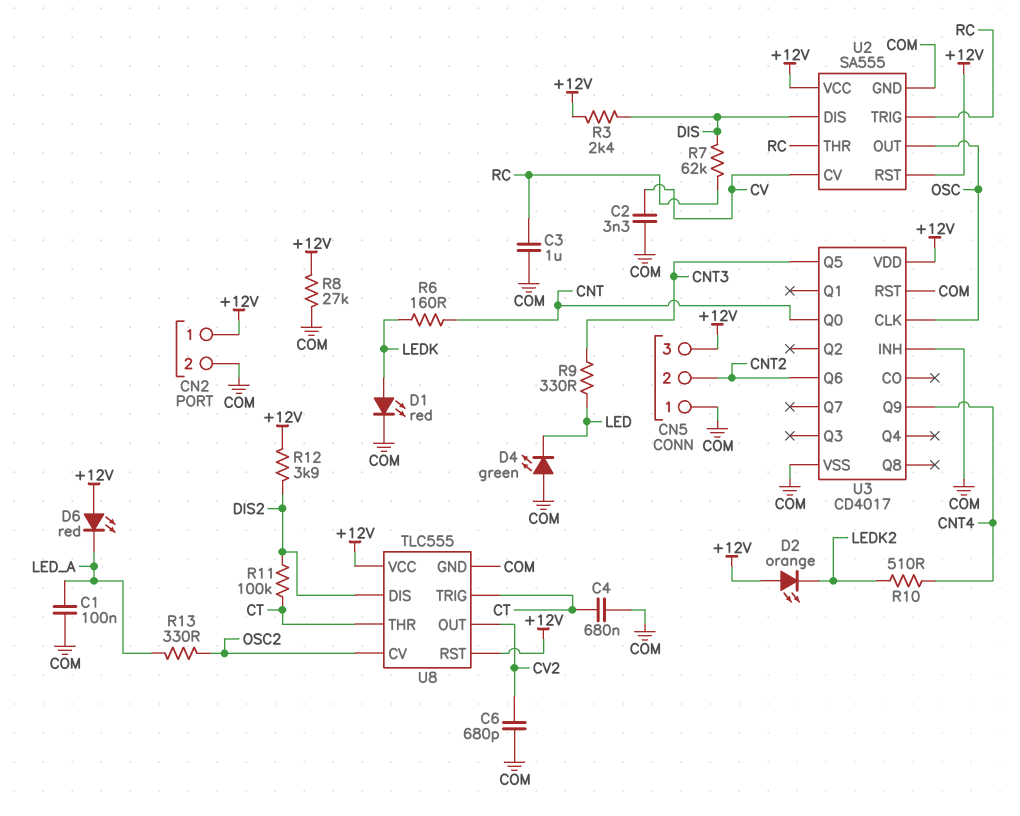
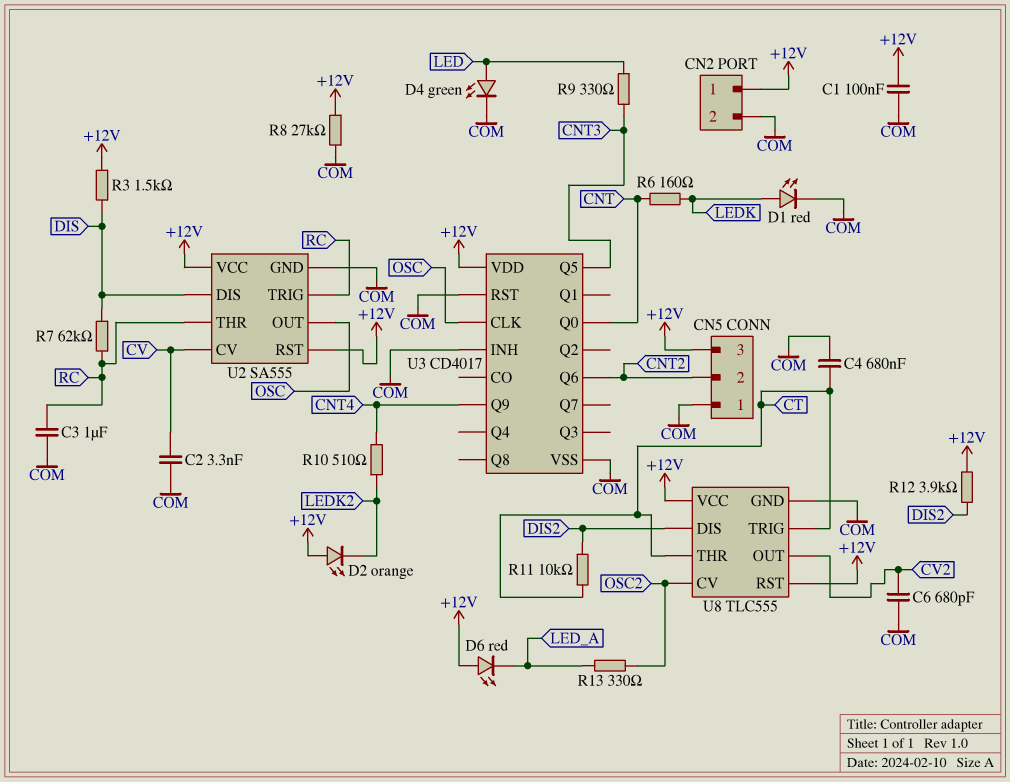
C1: 100nF (COM, LED_A) -> 100nF (+12V, COM)
D4: LED green (A COM, K LED) -> LED green (A LED, K COM)
R3: 2.4k (+12V, DIS) -> 1.5k (+12V, DIS)
R11: 100k (CT, DIS2) -> 10k (CT, DIS2)

